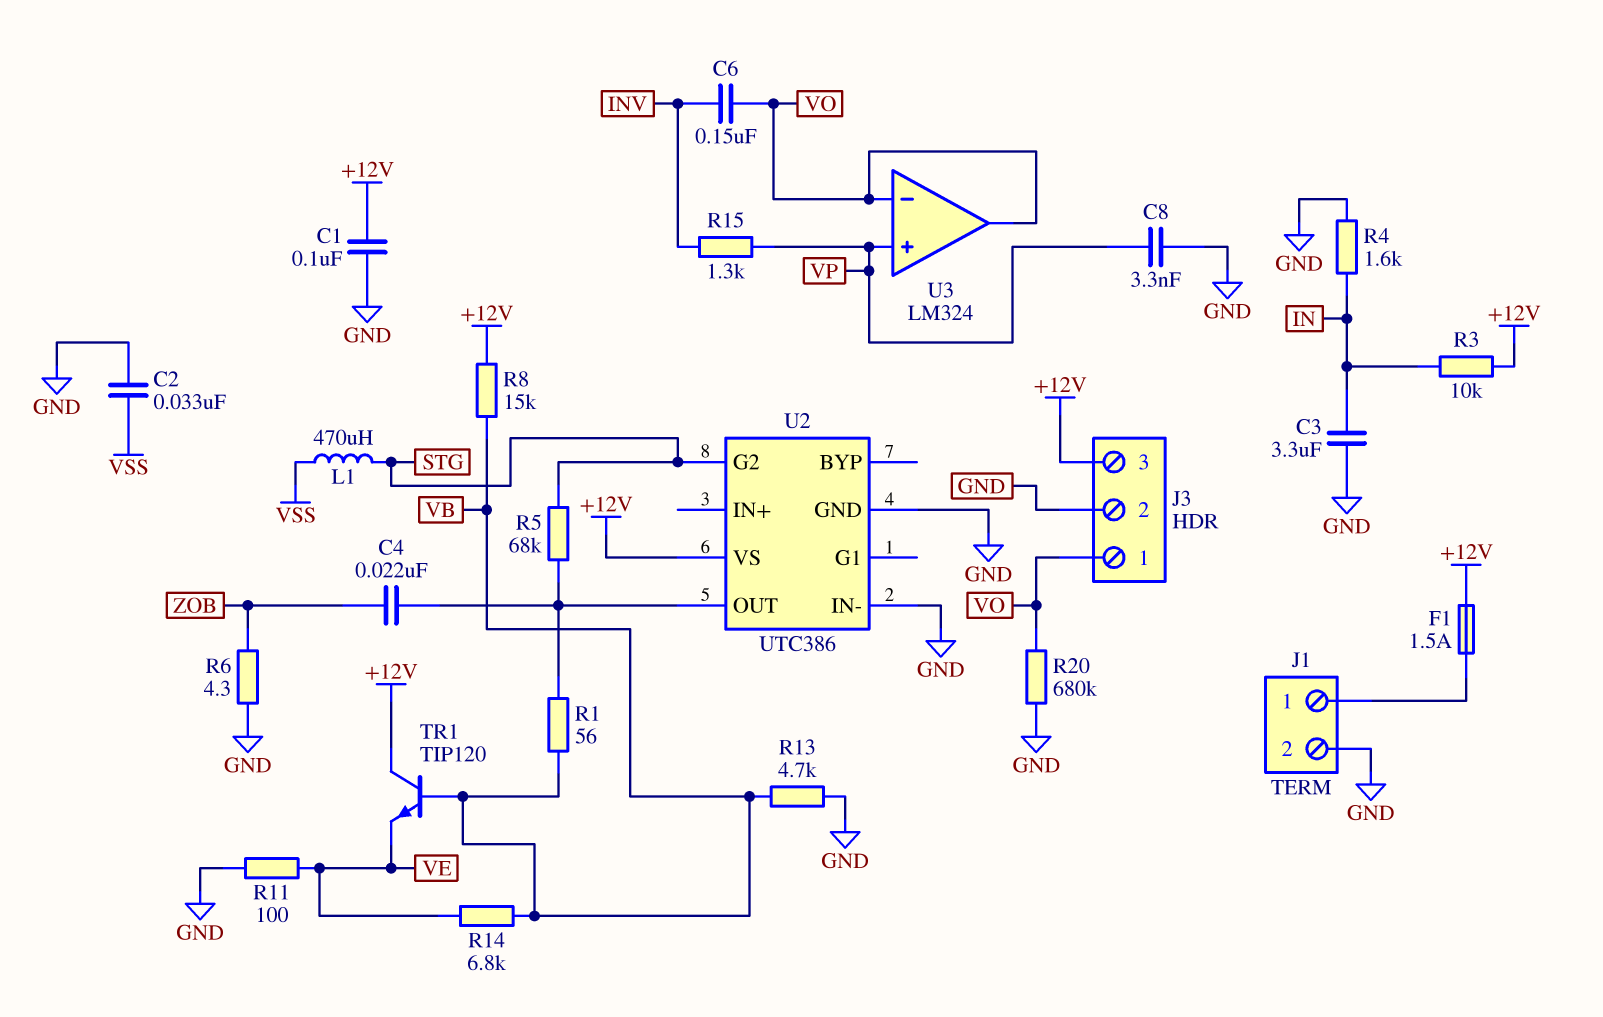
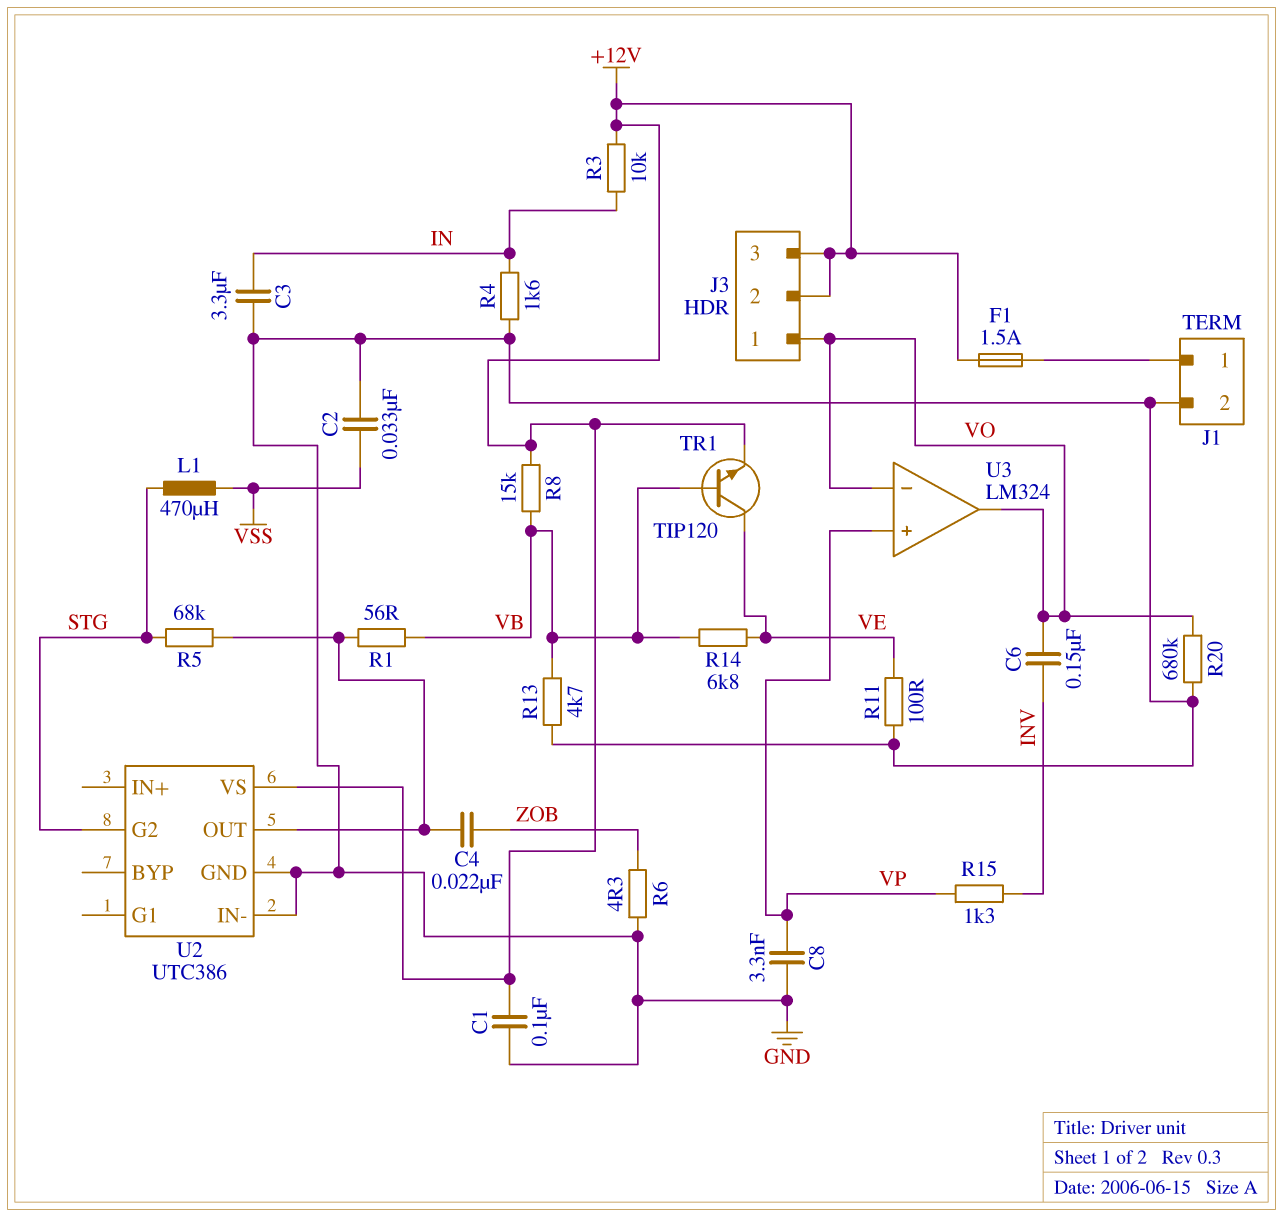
J3 pin 2: GND -> +12V
TR1: NPN TIP120 (B VB, C +12V, E VE) -> NPN TIP120 (B VB, C VE, E +12V)

